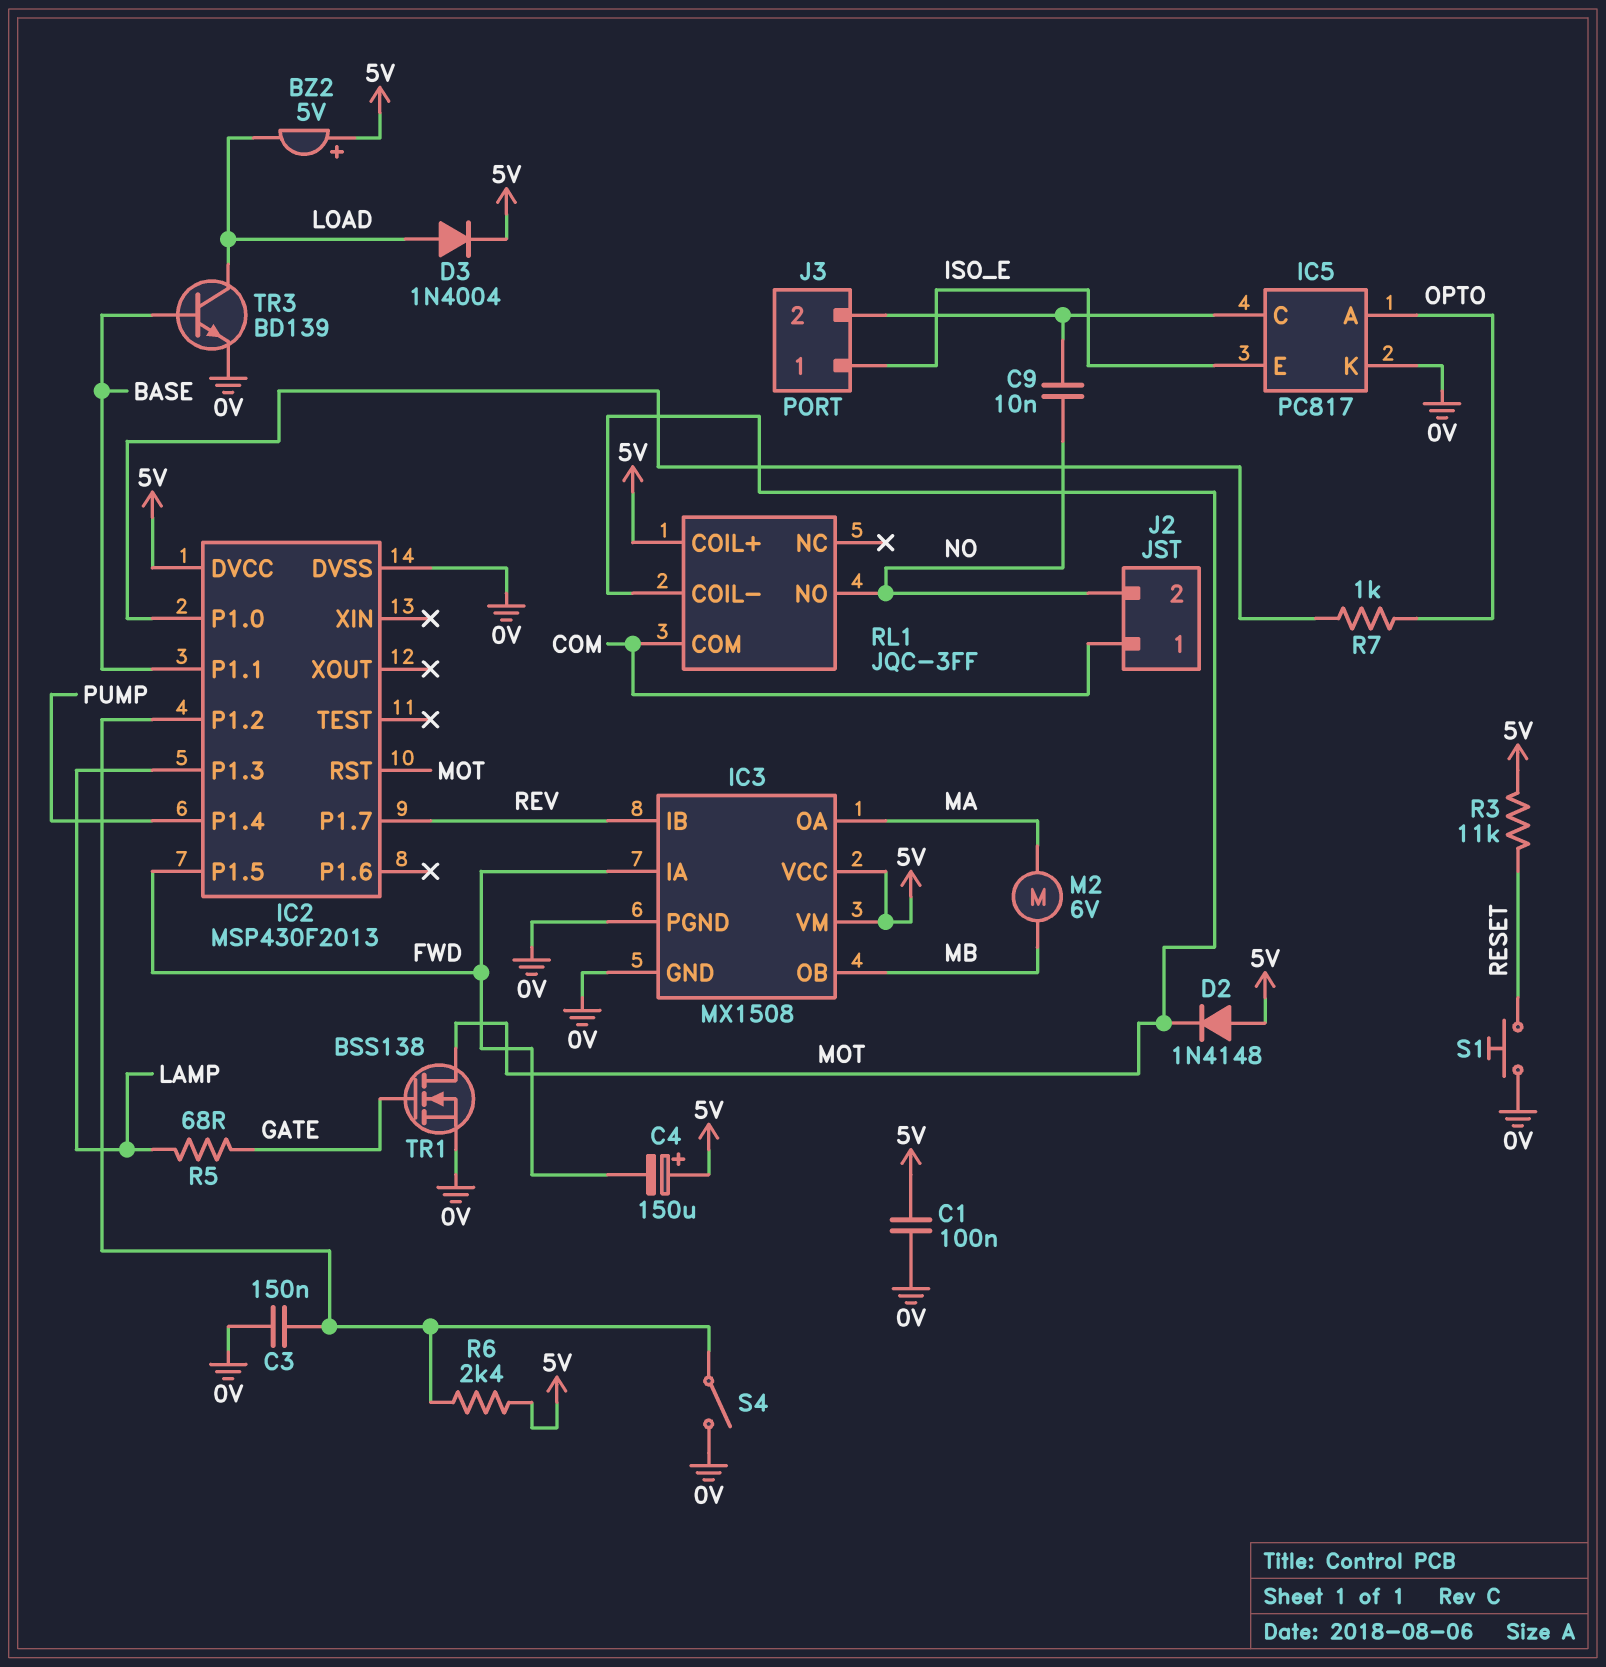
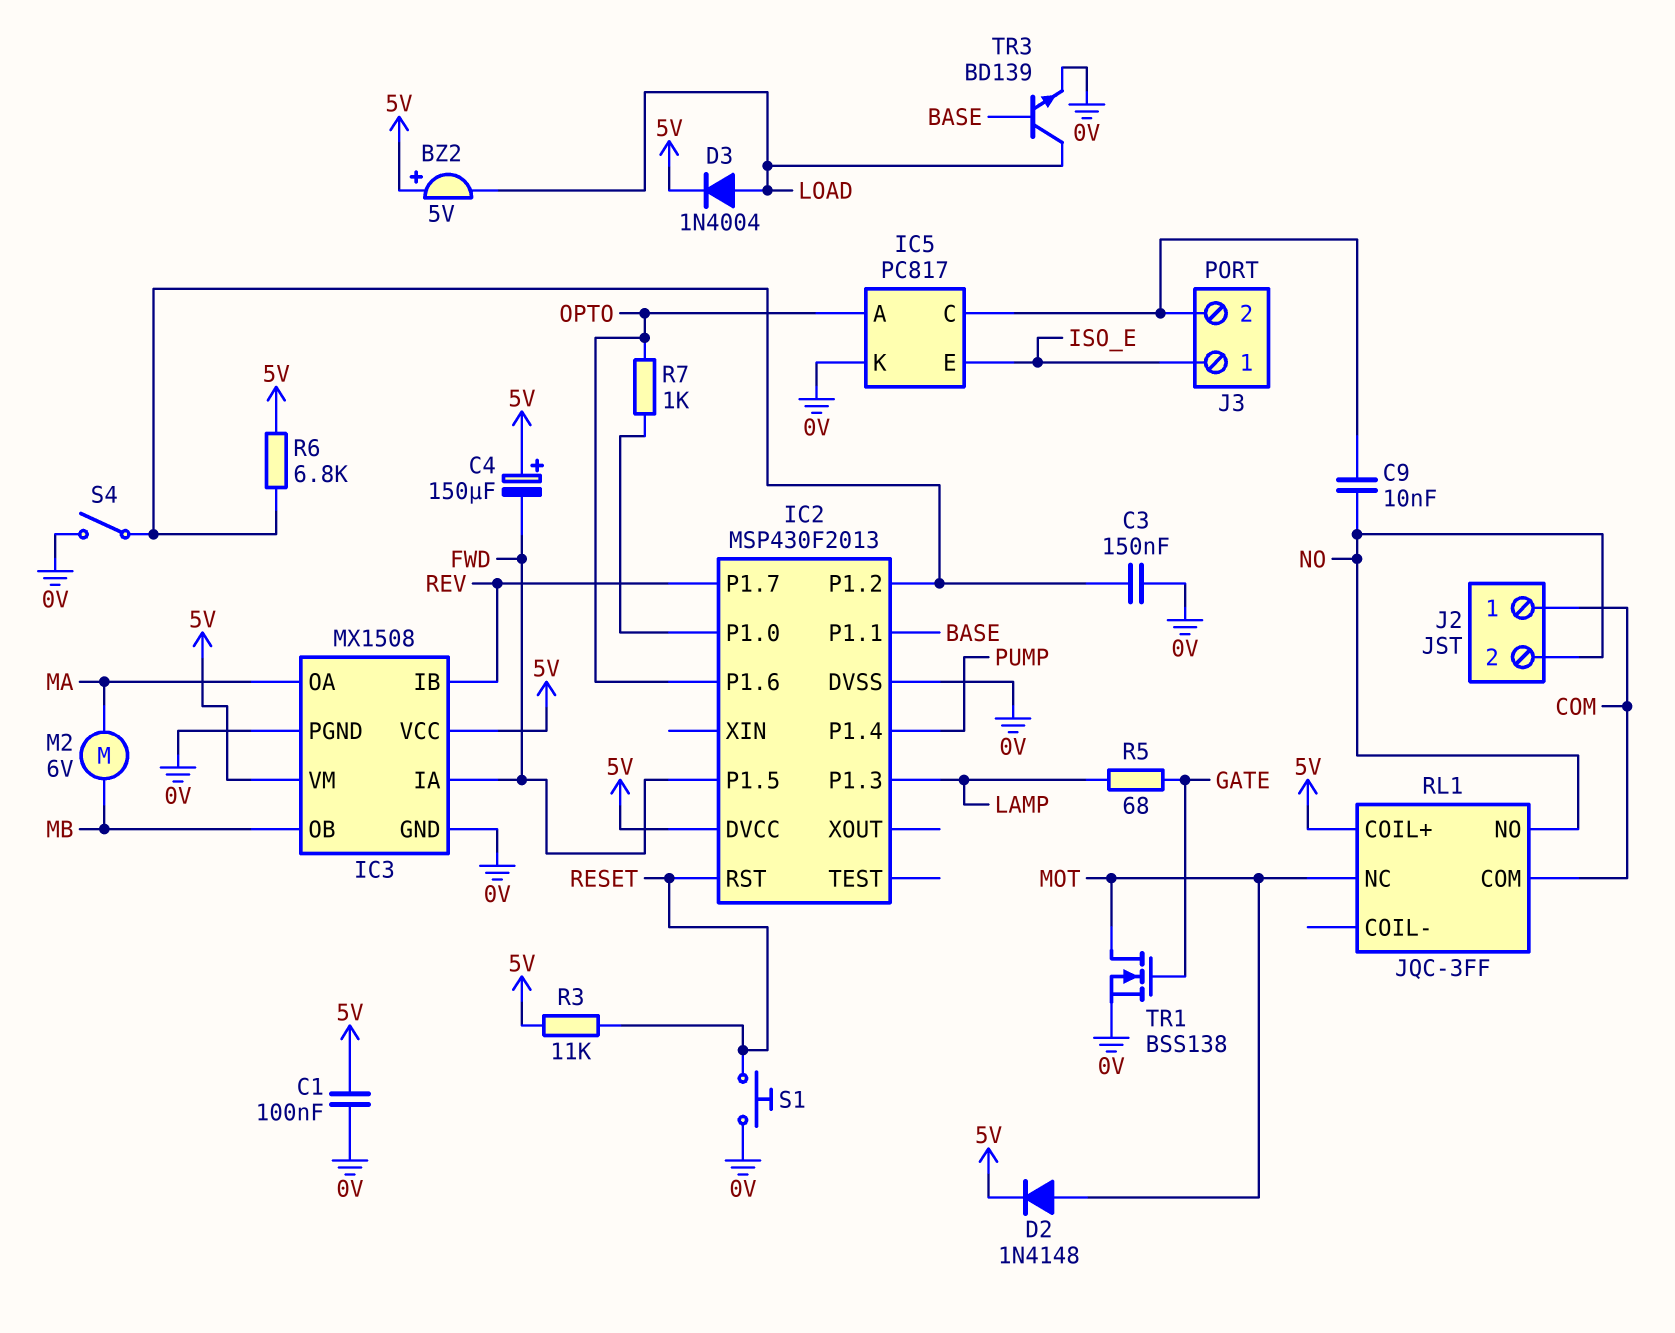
D2: diode 1N4148 (A 5V, K MOT) -> diode 1N4148 (A MOT, K 5V)
IC2 pin P1.6: none -> OPTO
IC2 pin RST: MOT -> RESET
R6: 2.4k (5V, IC2/P1.2) -> 6.8k (5V, IC2/P1.2)
RL1 pin COIL-: MOT -> none
RL1 pin NC: none -> MOT

